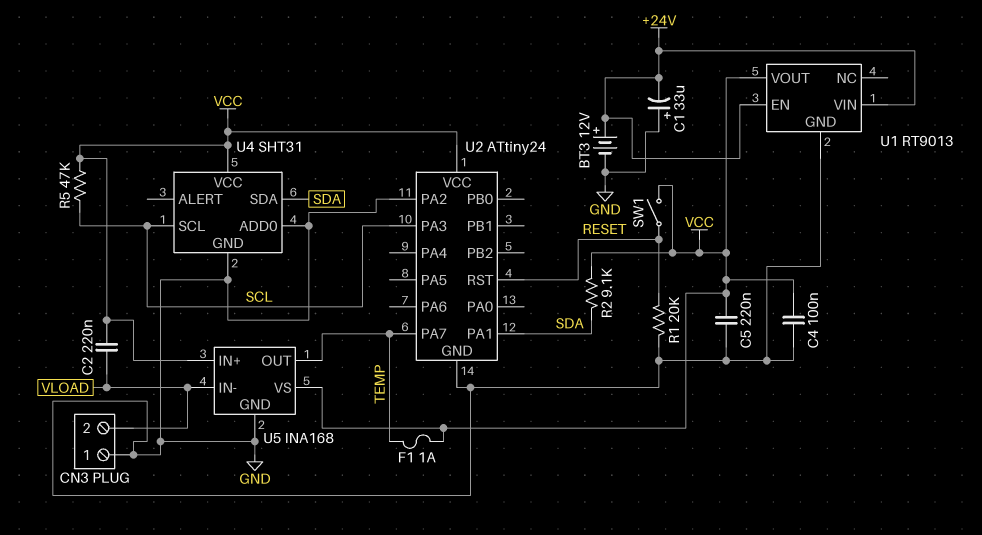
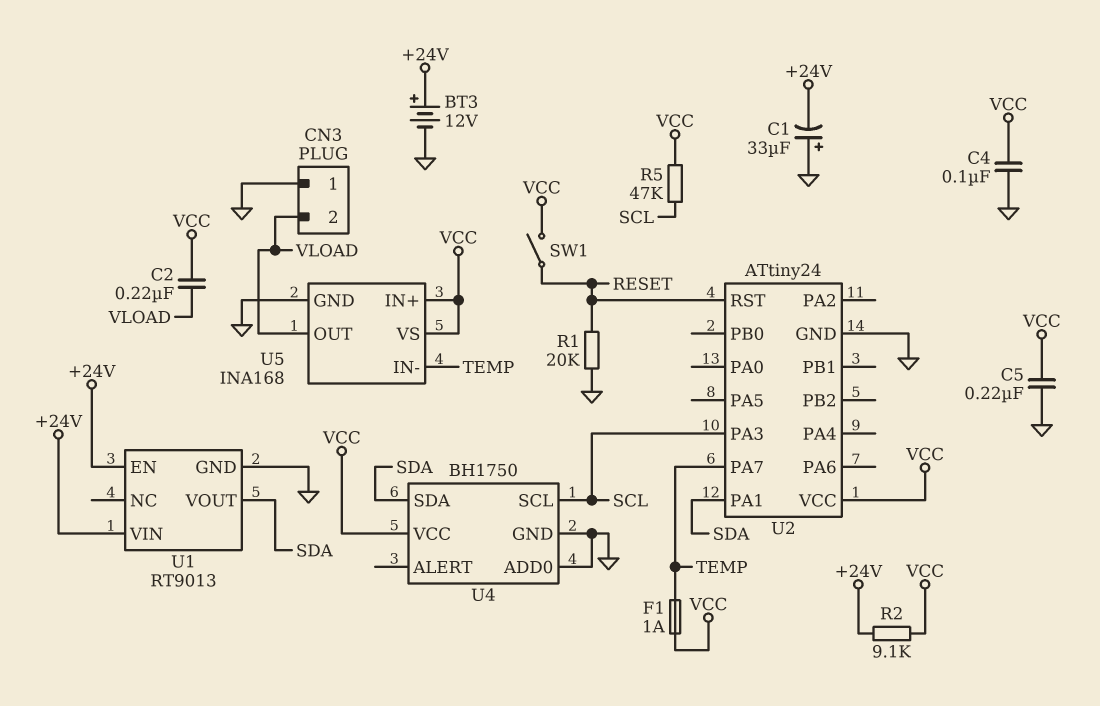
R2: 9.1k (SDA, VCC) -> 9.1k (+24V, VCC)
U1 pin VOUT: VCC -> SDA
U2 pin PA2: GND -> none
U4: SHT31 -> BH1750
U5 pin IN-: VLOAD -> TEMP
U5 pin OUT: TEMP -> VLOAD

